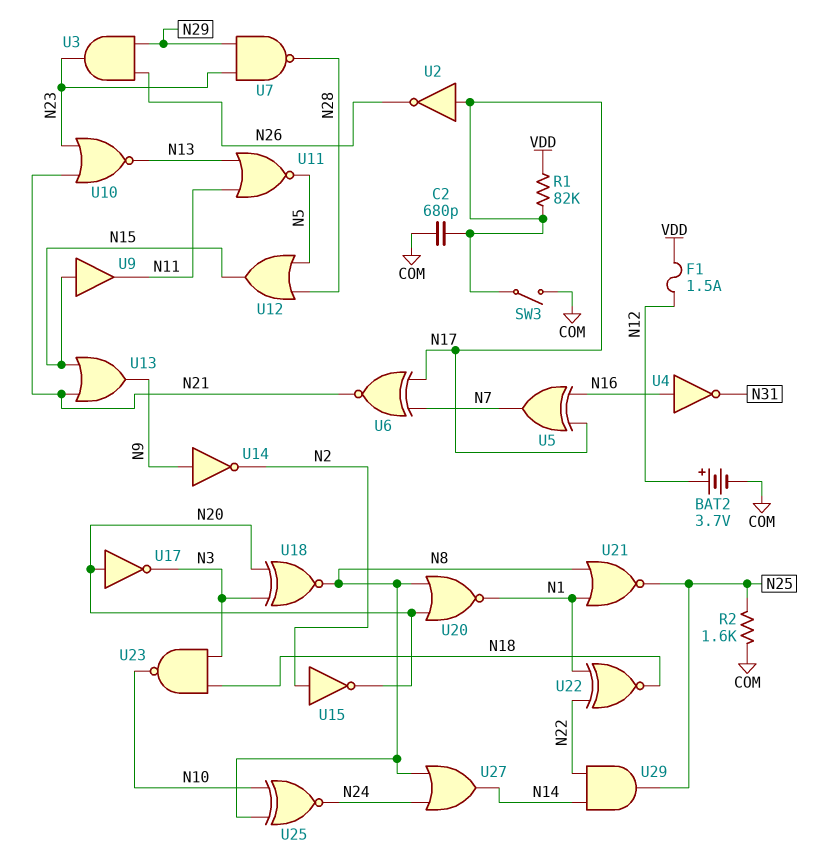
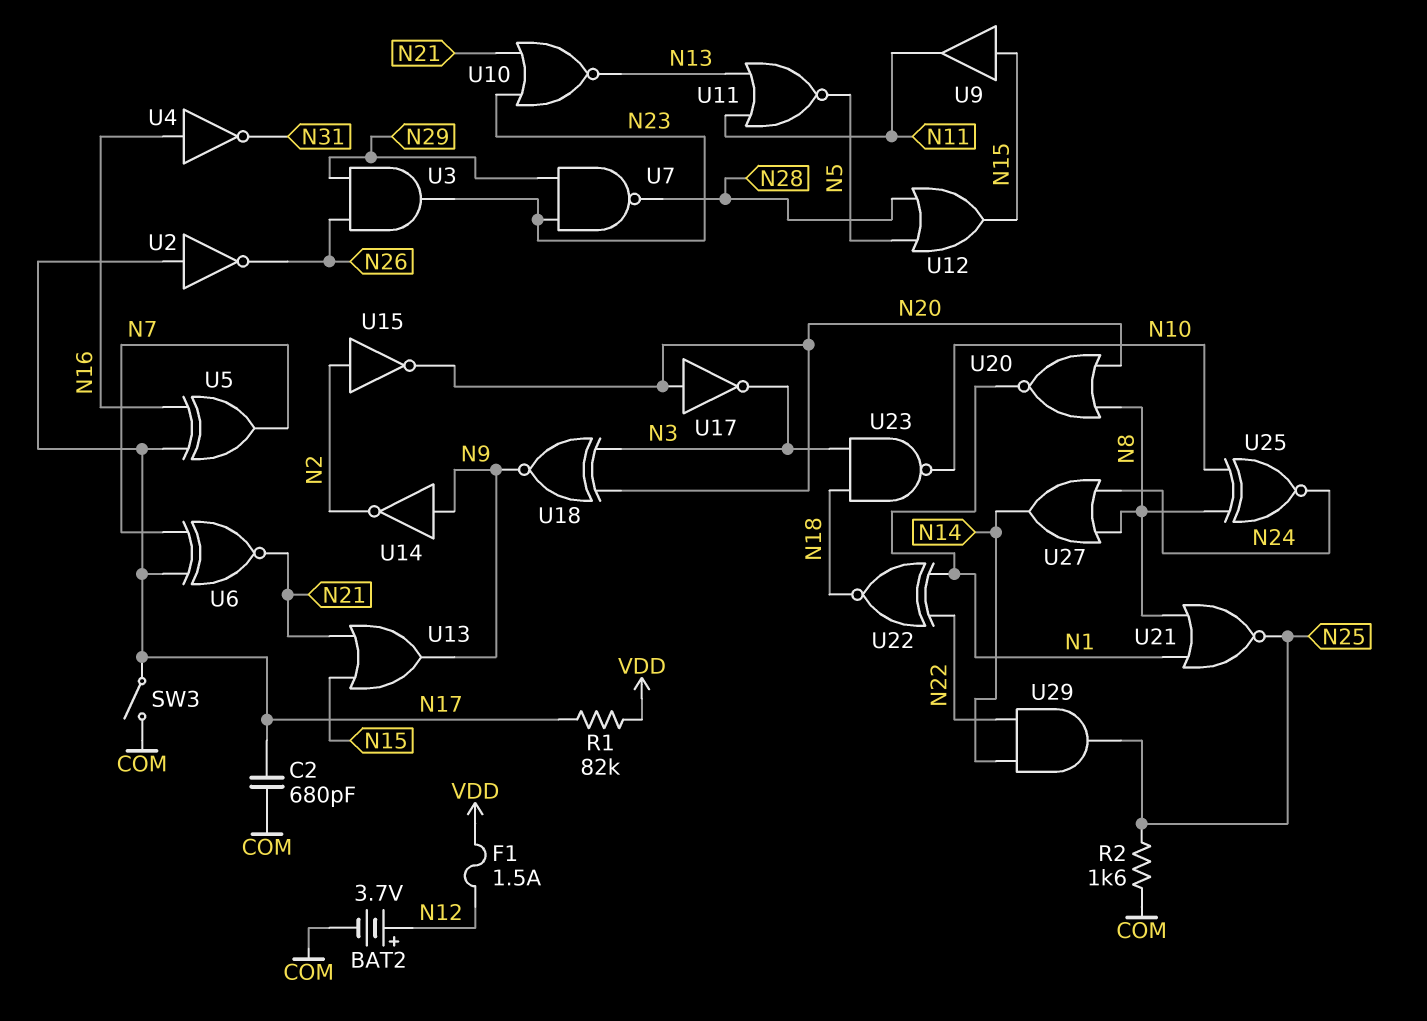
U18: XNOR (in N3, in N20, out N8) -> XNOR (in N3, in N20, out N9)

